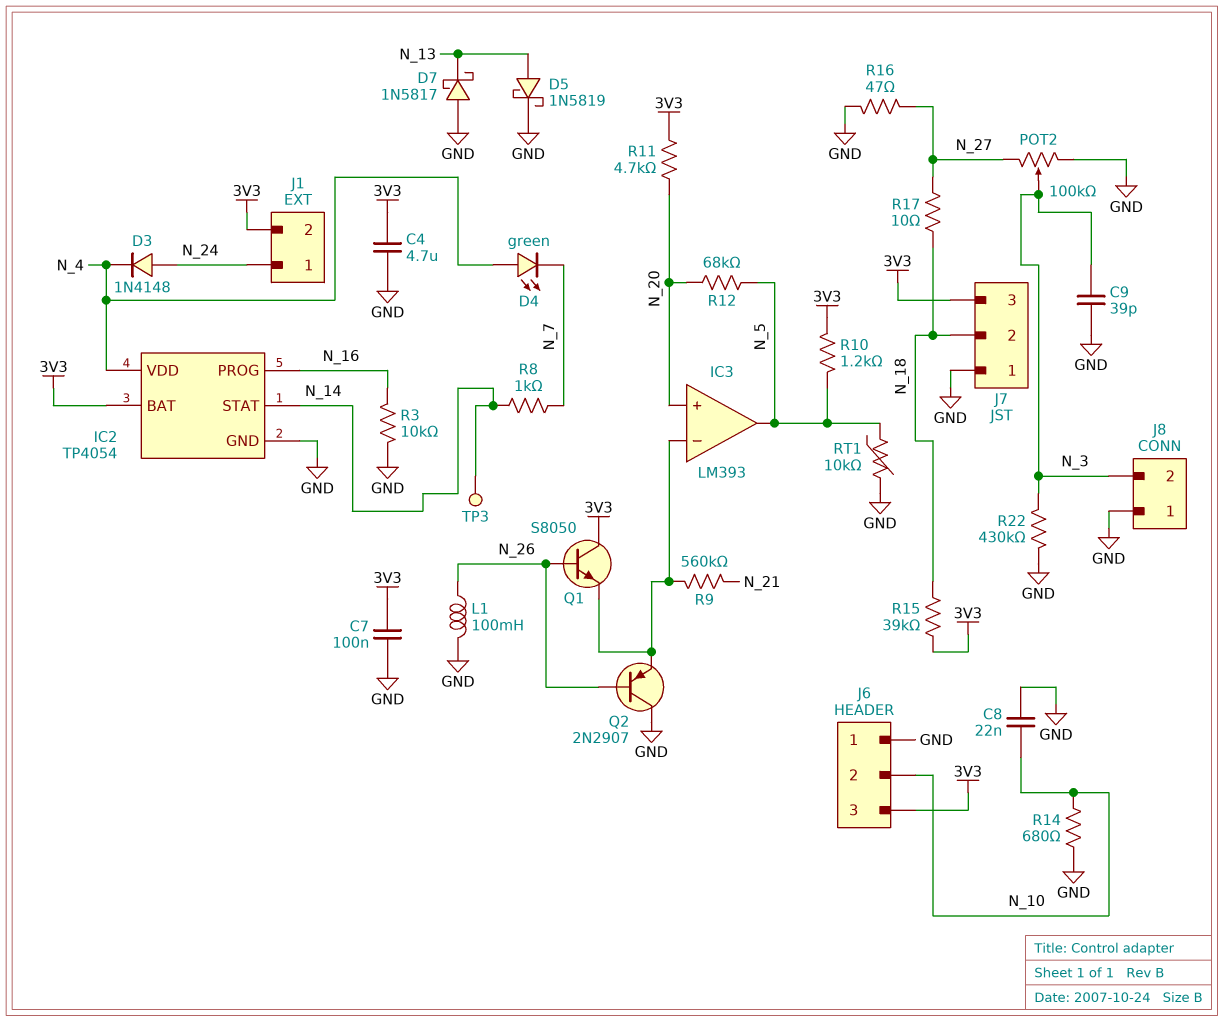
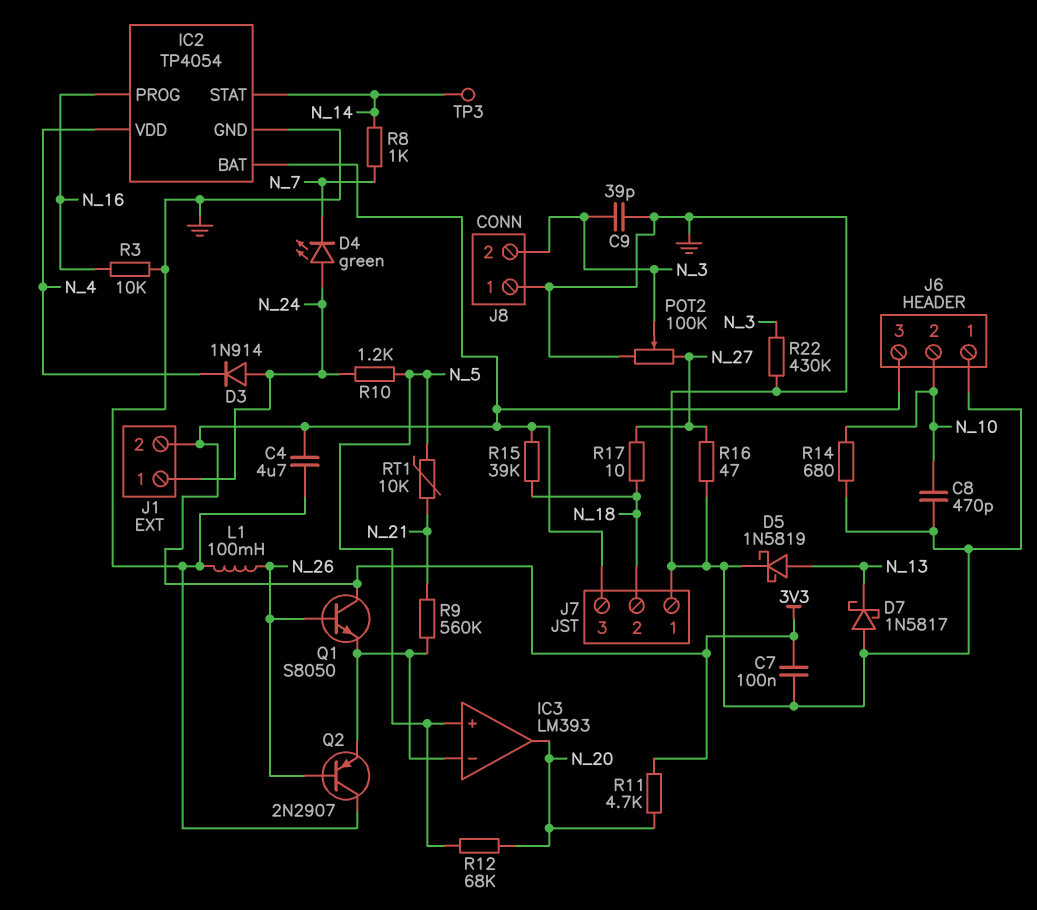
C8: 22nF (GND, N_10) -> 470pF (GND, N_10)
D3: diode 1N4148 (A N_24, K N_4) -> diode 1N914 (A N_24, K N_4)
D4: LED green (A N_4, K N_7) -> LED green (A N_24, K N_7)
IC3 pin in+: N_20 -> N_5
IC3 pin out: N_5 -> N_20
R10: 1.2k (3V3, N_5) -> 1.2k (N_5, N_24)
RT1: 10k (GND, N_5) -> 10k (N_5, N_21)

